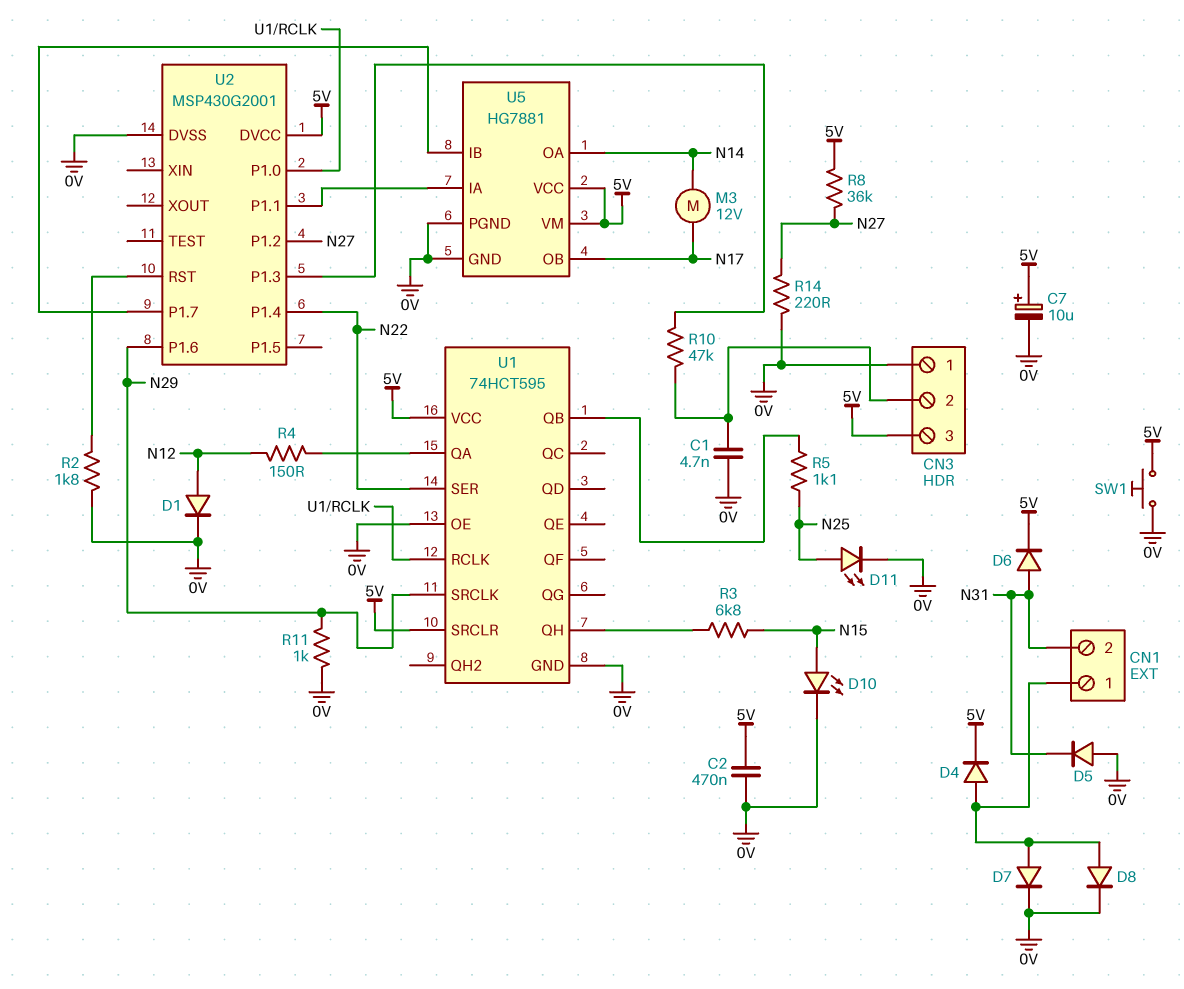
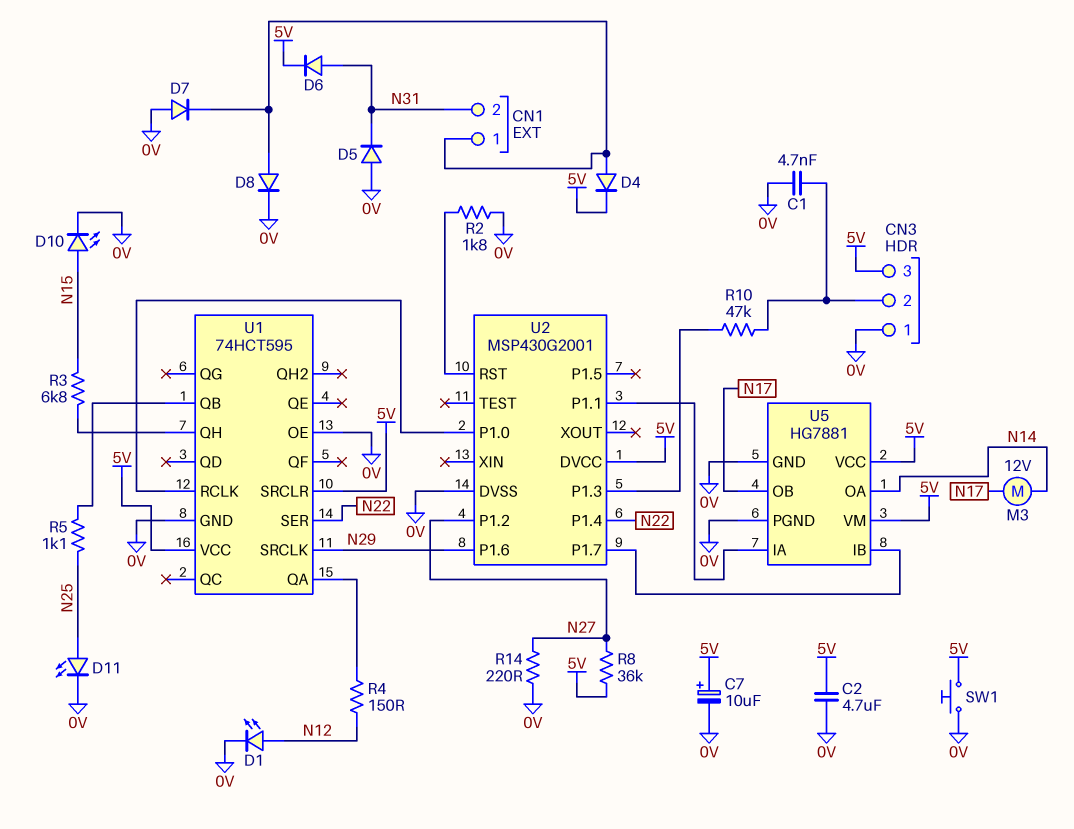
C2: 470nF (0V, 5V) -> 4.7uF (0V, 5V)
D1: diode (A N12, K 0V) -> LED (A N12, K 0V)
D7: diode (A CN1/1, K 0V) -> diode (A 0V, K CN1/1)
R11: 1k (0V, N29) -> none

